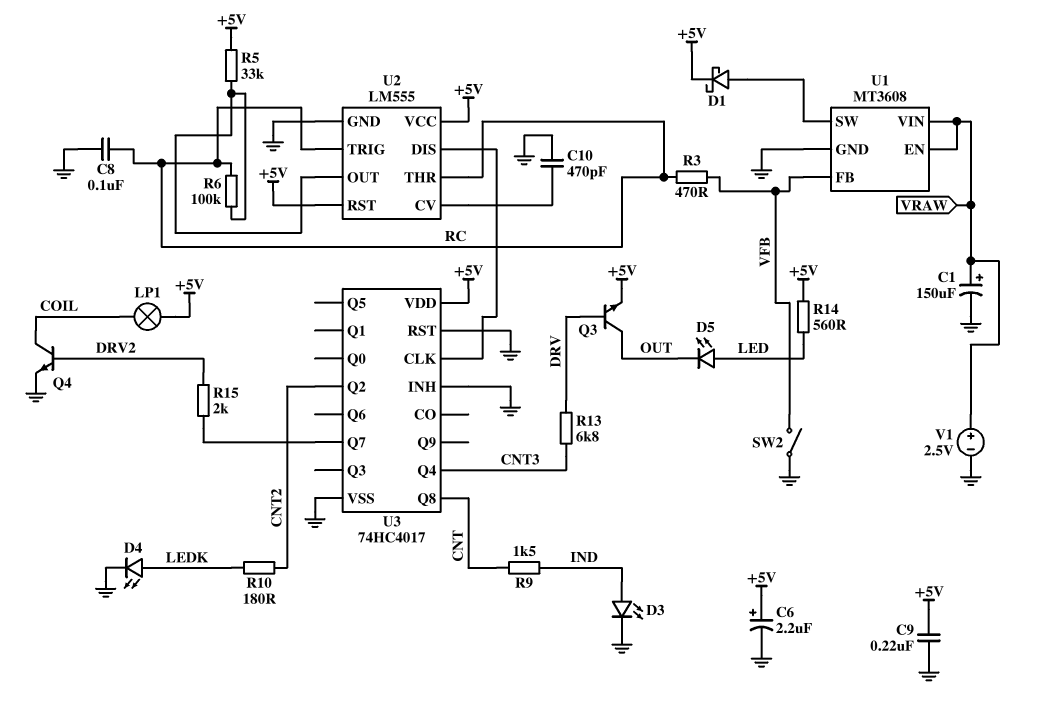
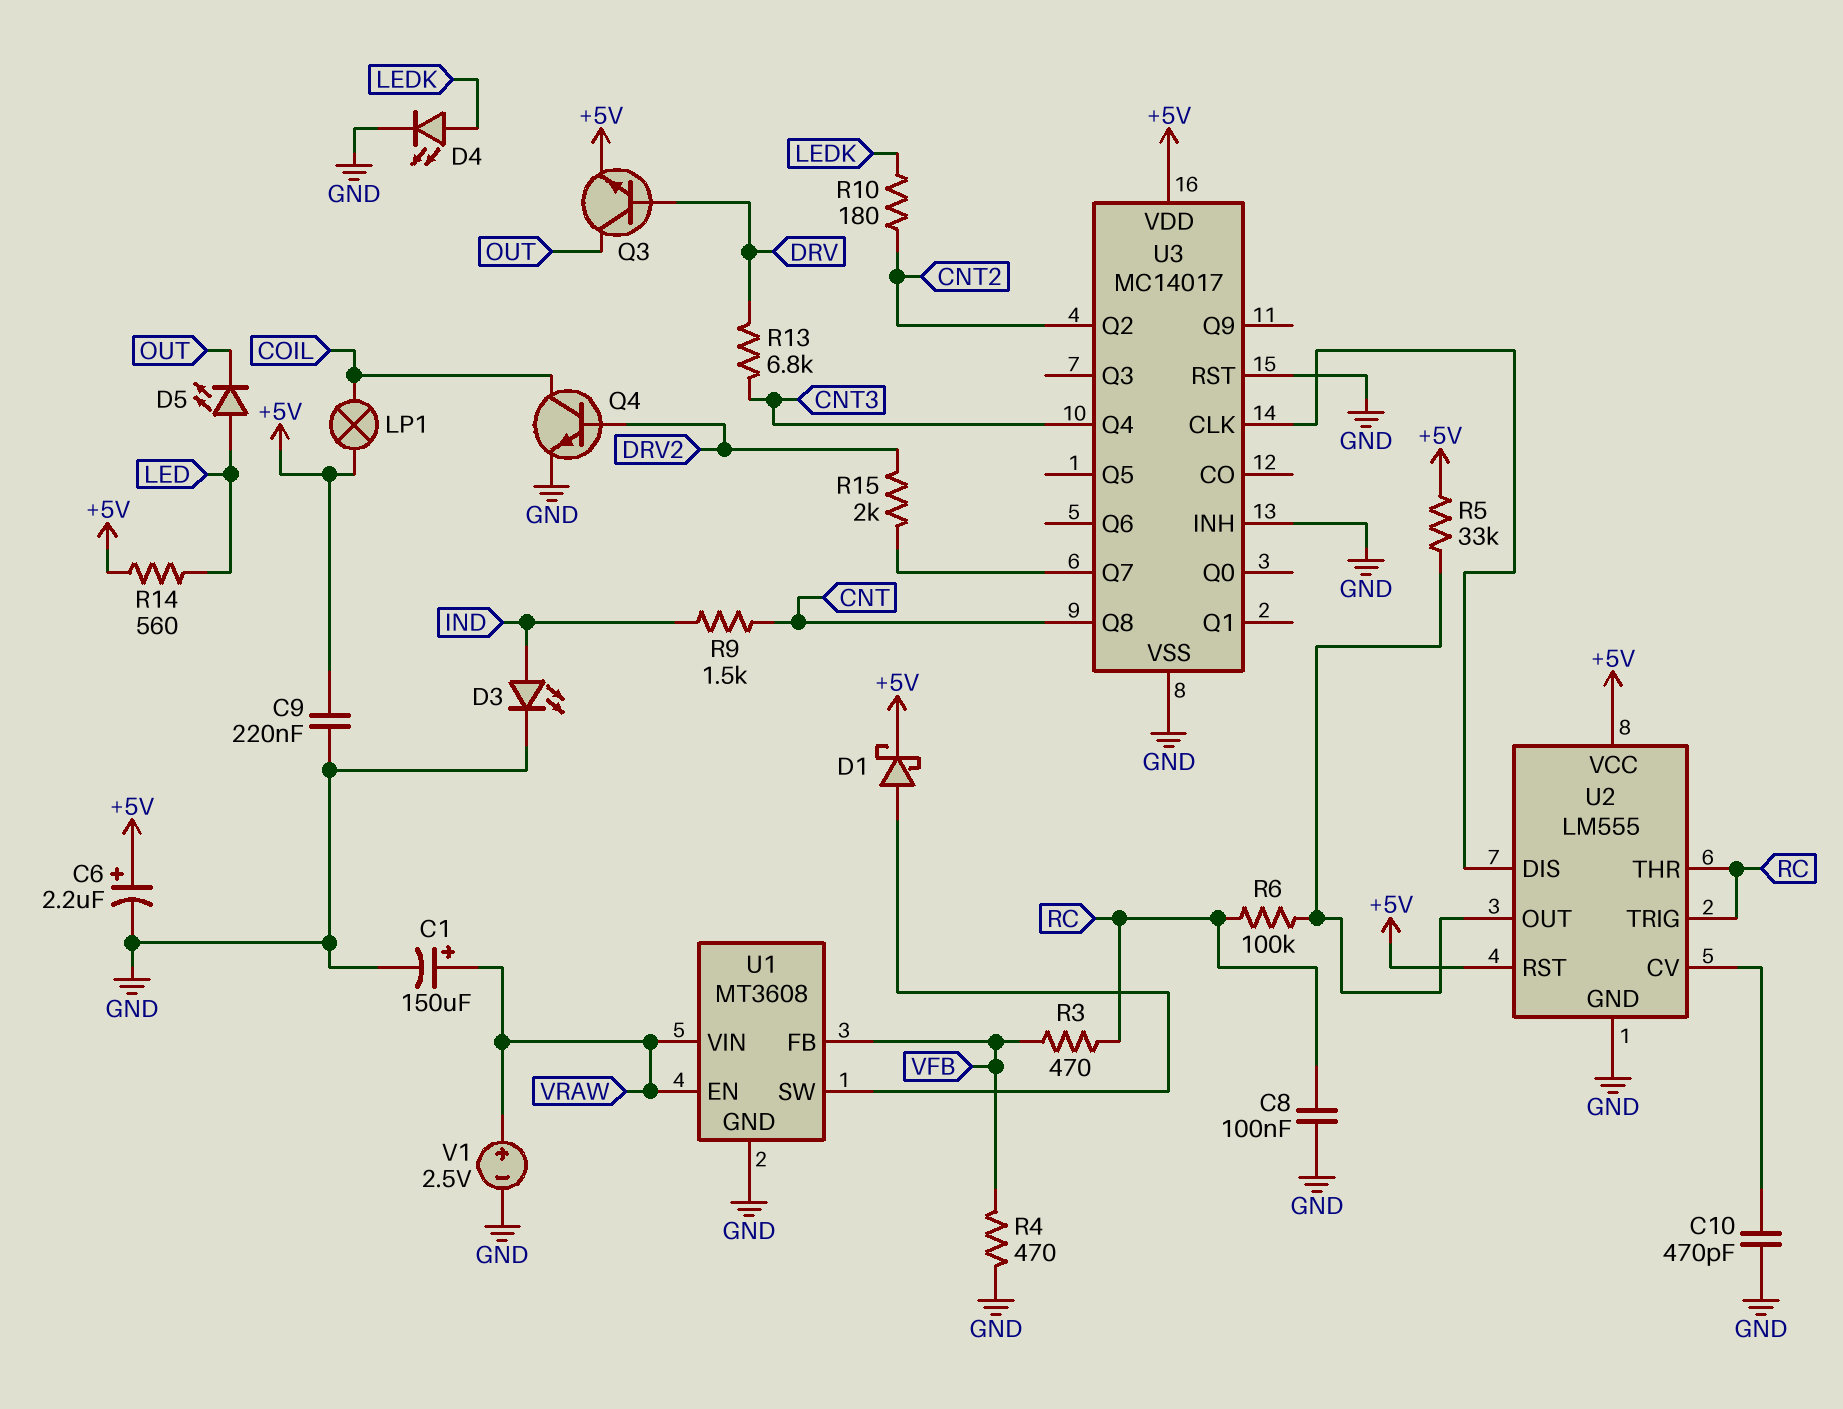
R4: none -> 470 (GND, VFB)
SW2: switch (GND, VFB) -> none
U3: 74HC4017 -> MC14017

